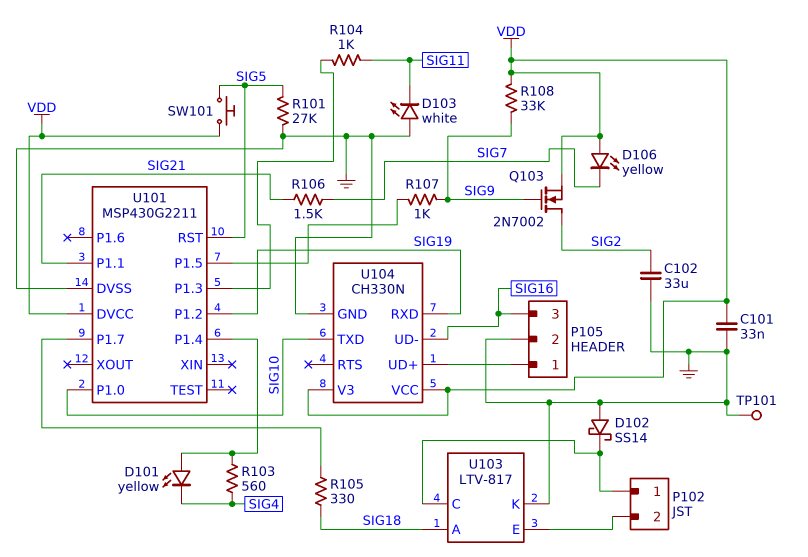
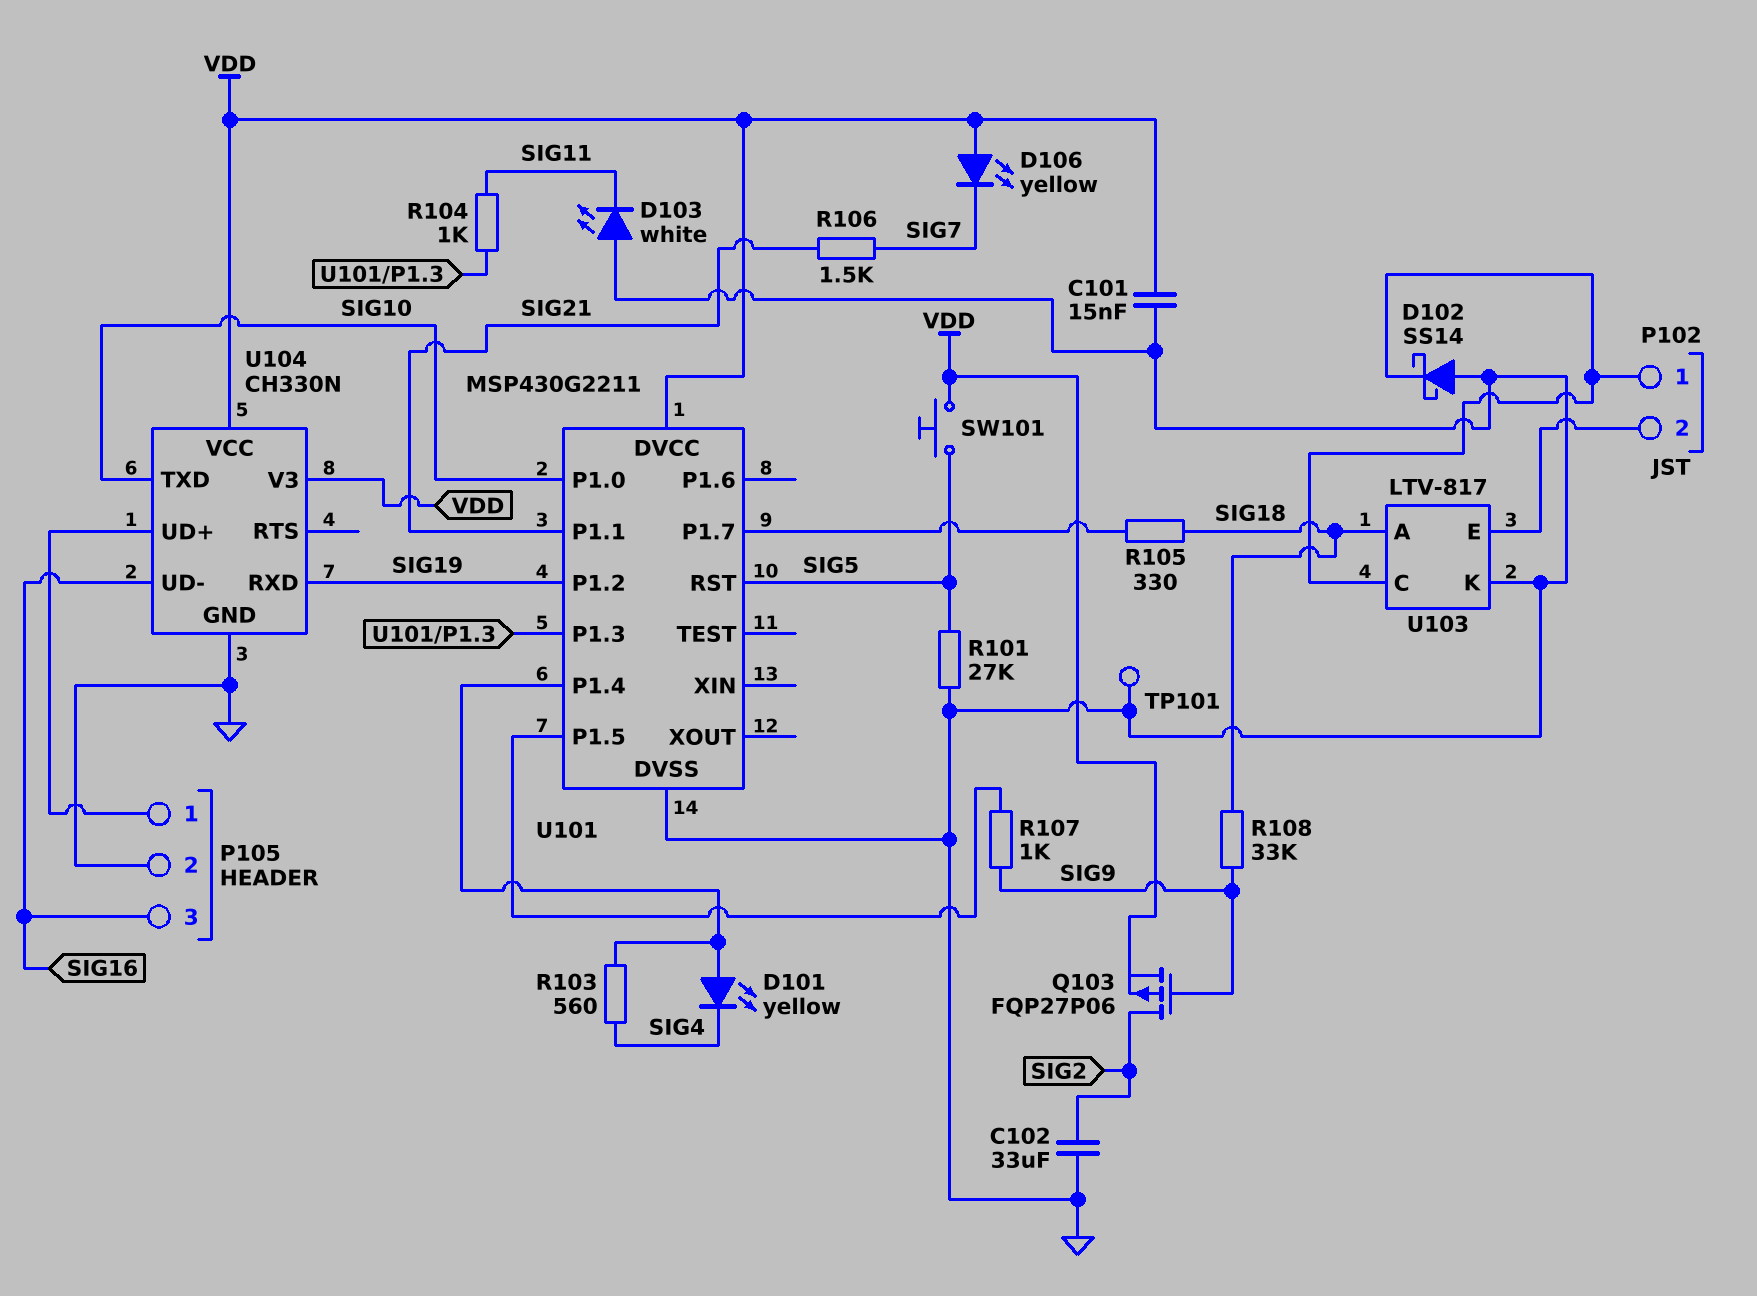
C101: 33nF (GND, VDD) -> 15nF (GND, VDD)
Q103: NMOS 2N7002 (G SIG9, D SIG2, S VDD) -> PMOS FQP27P06 (G SIG9, D SIG2, S VDD)
R108: 33k (SIG9, VDD) -> 33k (SIG9, SIG18)

